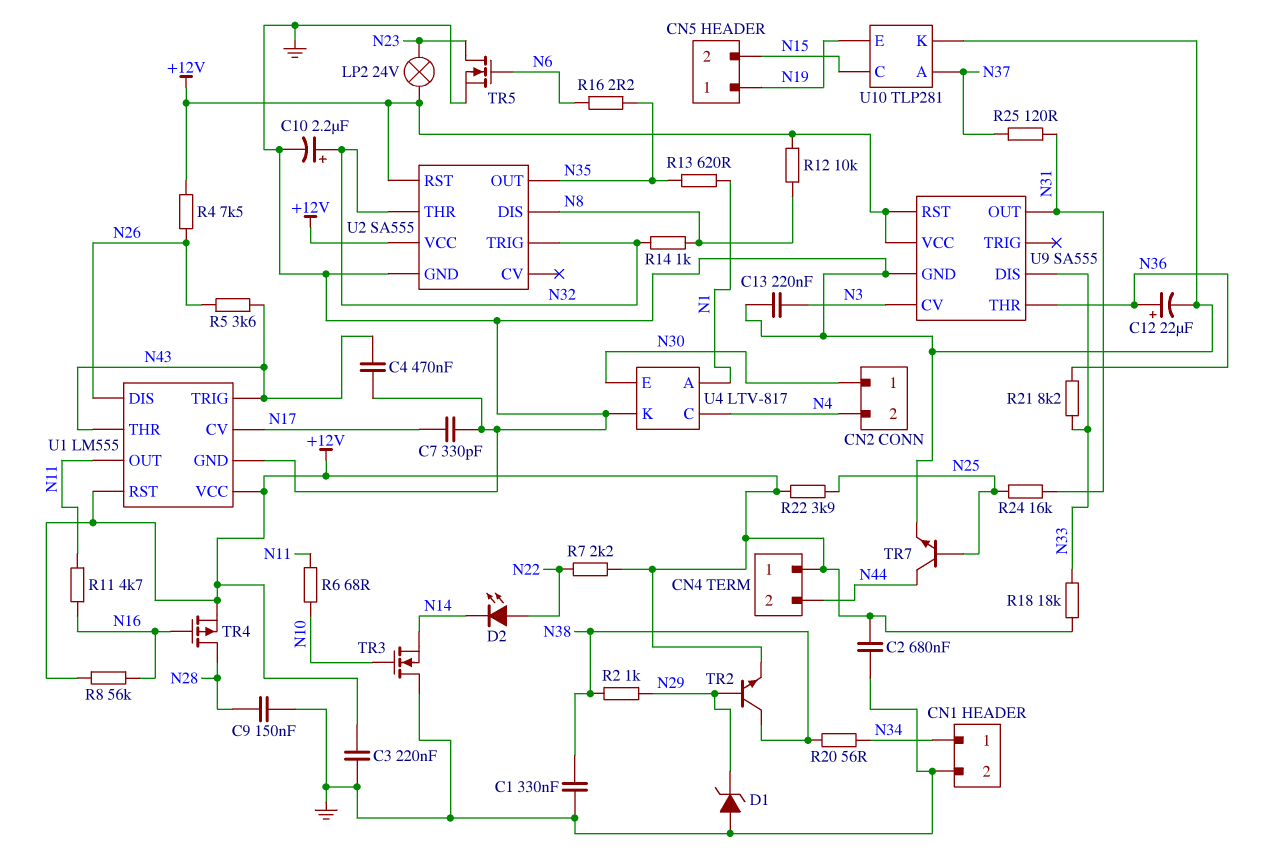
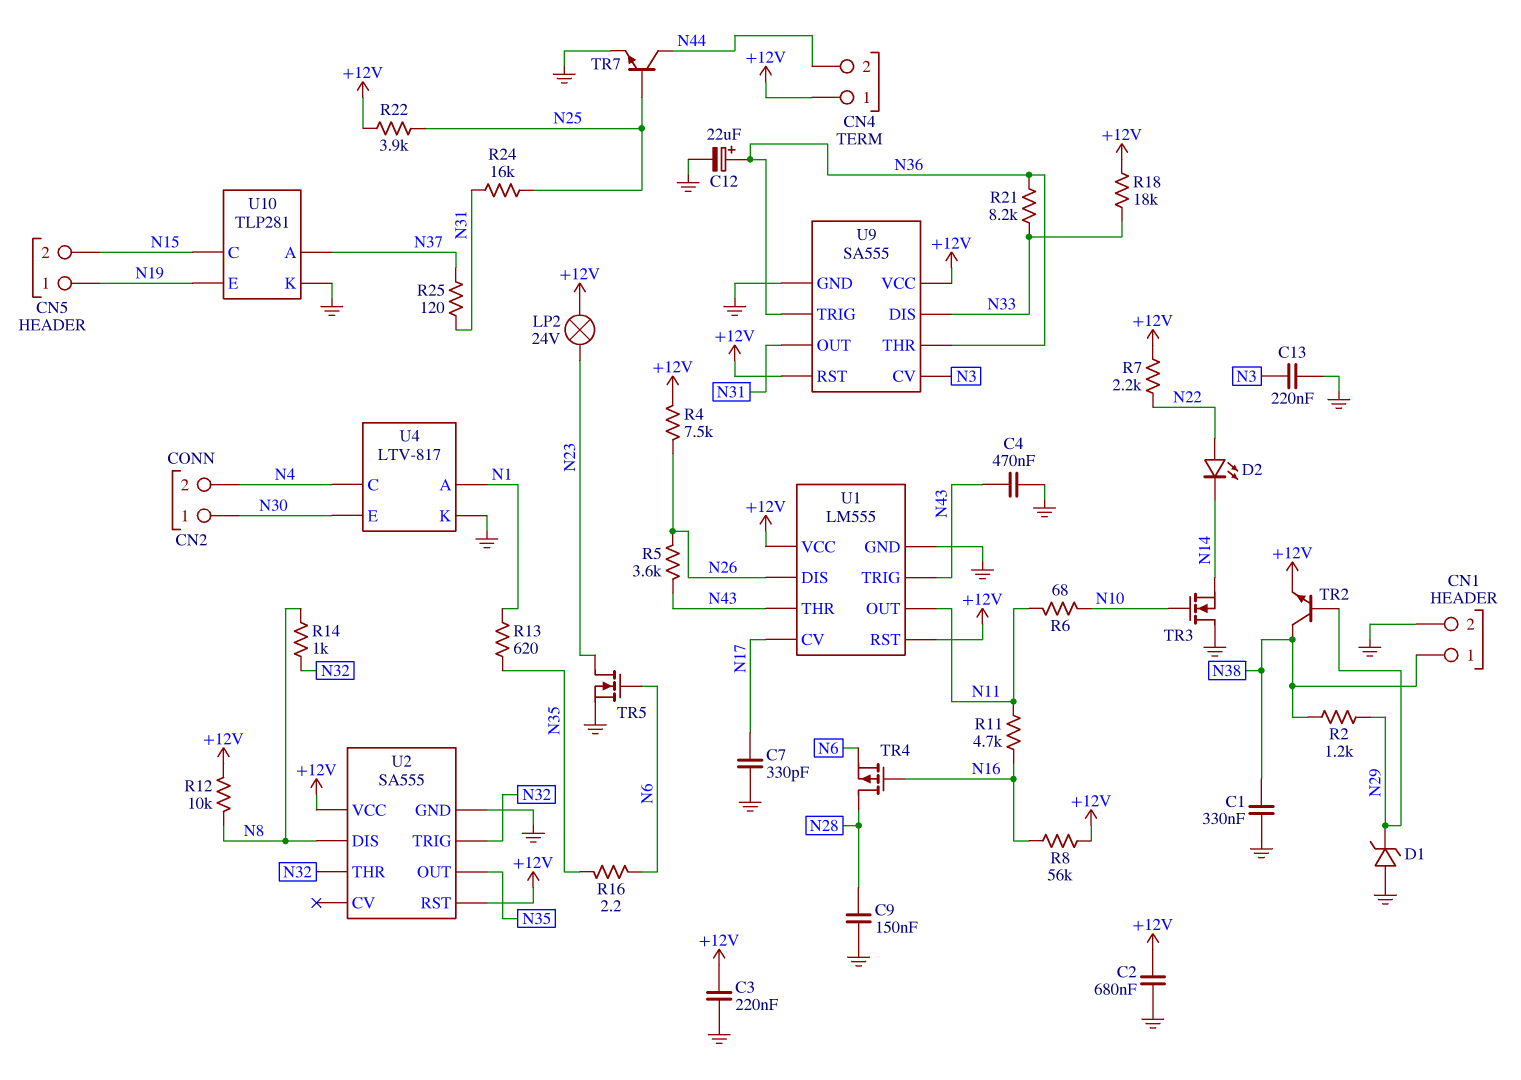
C10: 2.2uF (plus N32, minus GND) -> none
CN1 pin 1: N34 -> N38
R2: 1k (N29, N38) -> 1.2k (N29, N38)
R20: 56 (N34, N38) -> none
TR4: PMOS (G N16, D N28, S +12V) -> PMOS (G N16, D N28, S N6)
U9 pin TRIG: none -> N36

